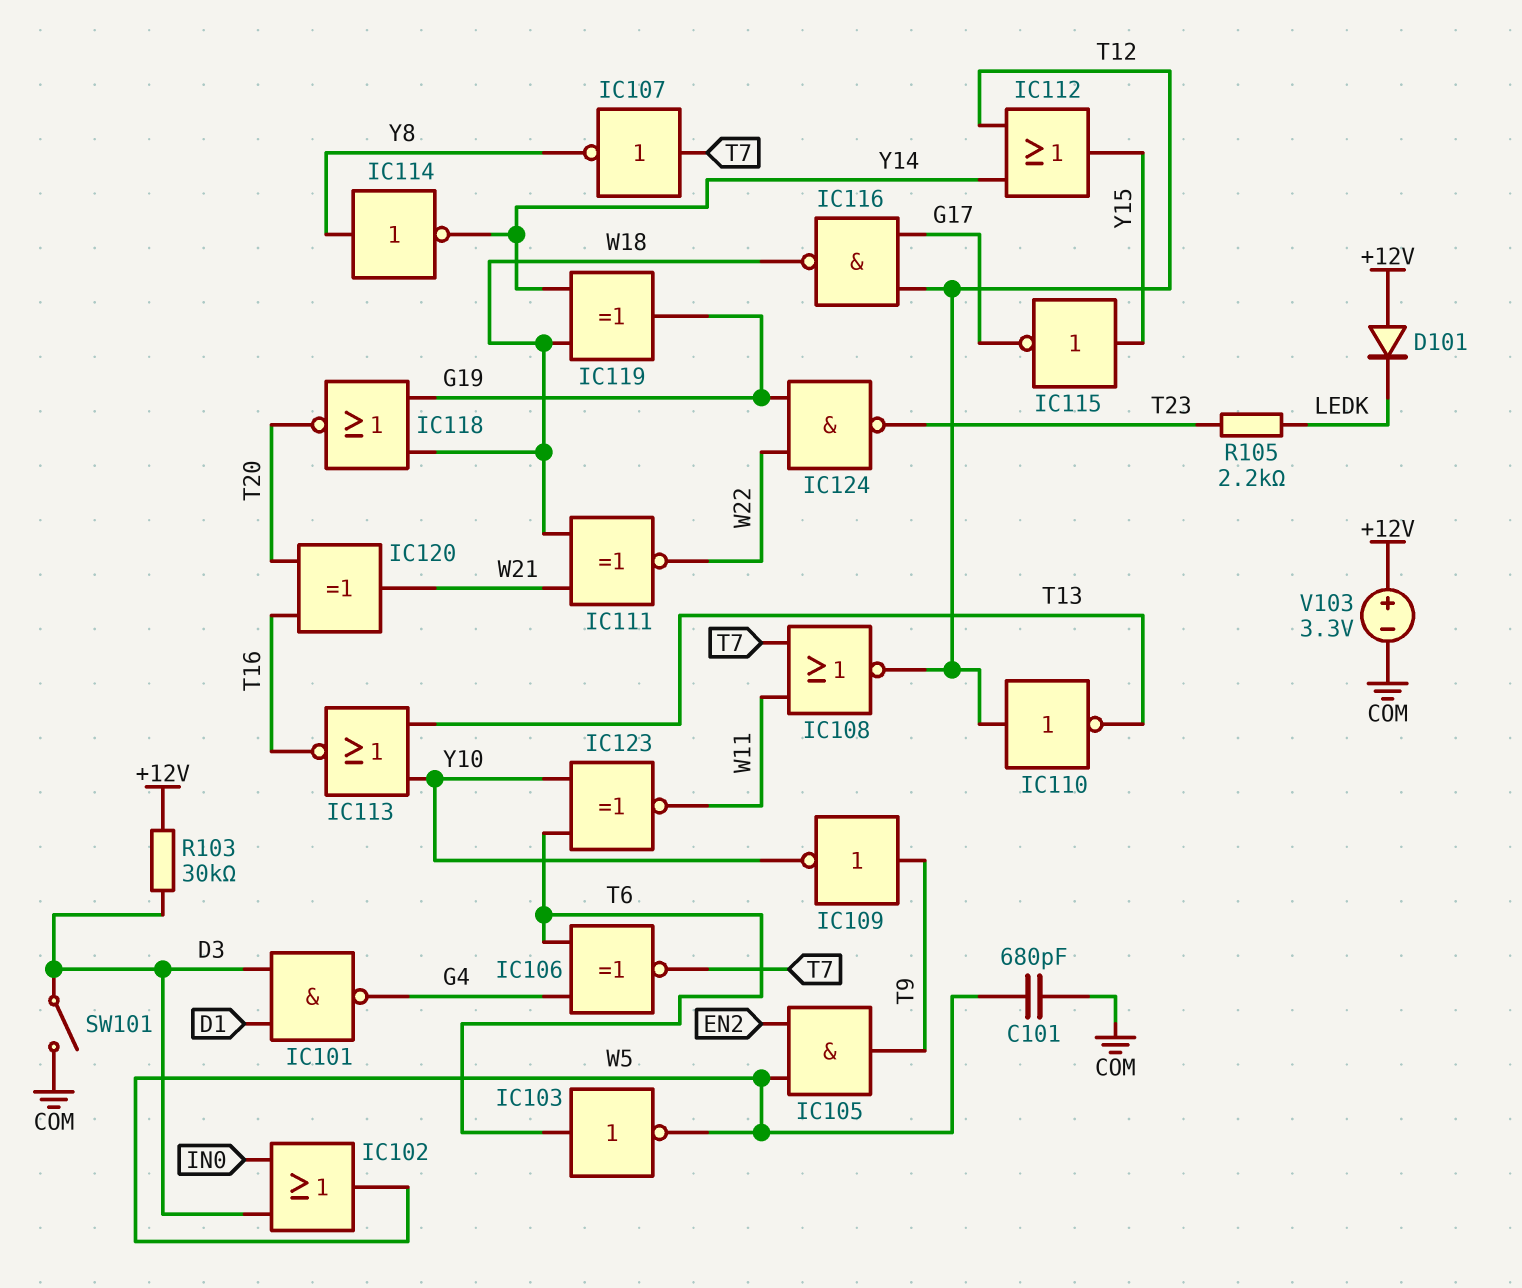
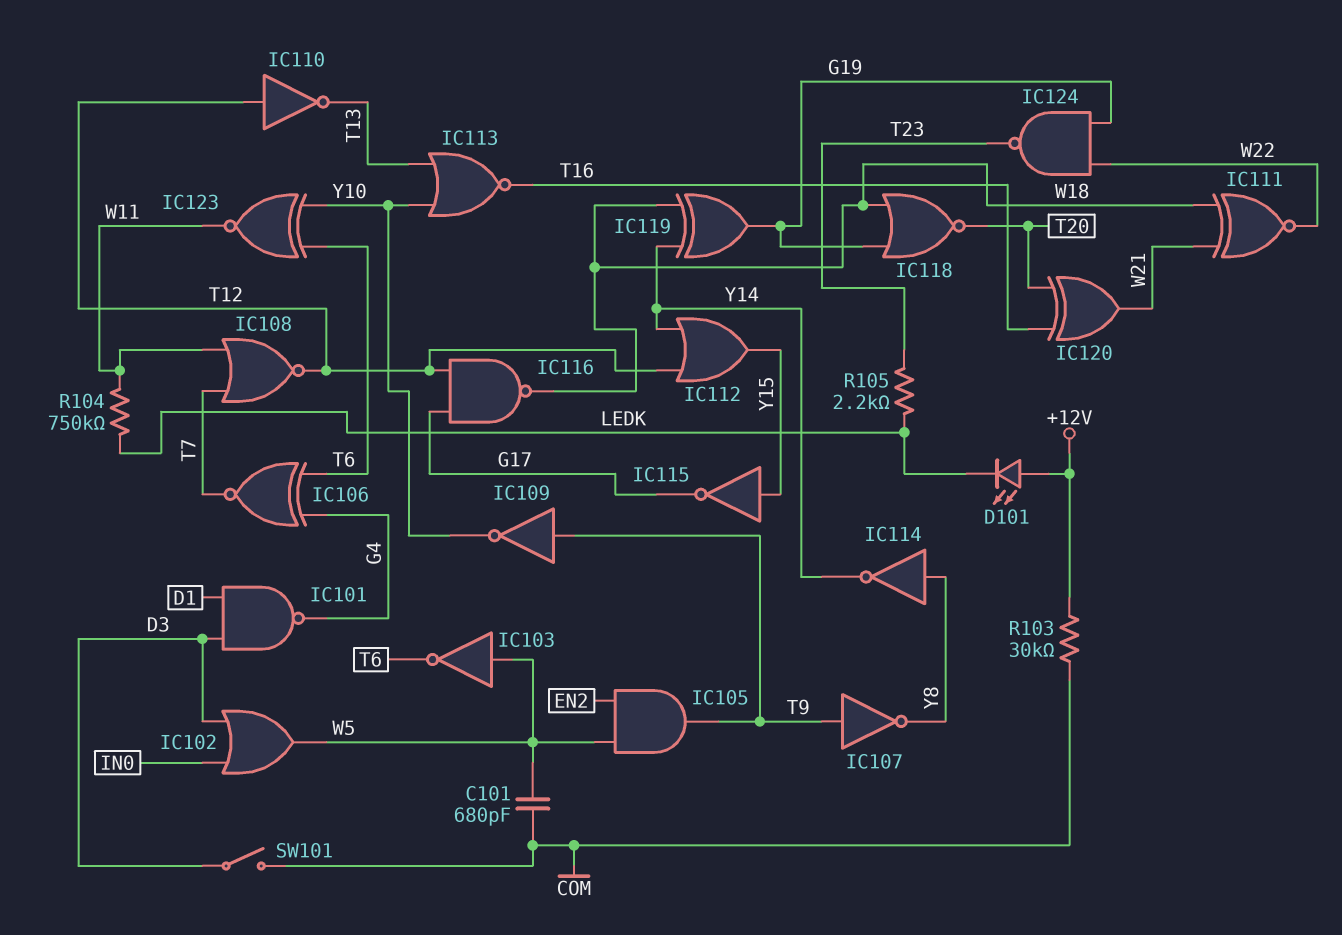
D101: diode (A +12V, K LEDK) -> LED (A +12V, K LEDK)
IC103: NOT (in T6, out W5) -> NOT (in W5, out T6)
IC107: NOT (in T7, out Y8) -> NOT (in T9, out Y8)
R103: 30k (+12V, D3) -> 30k (+12V, COM)
R104: none -> 750k (LEDK, W11)
V103: 3.3V (plus +12V, minus COM) -> none

